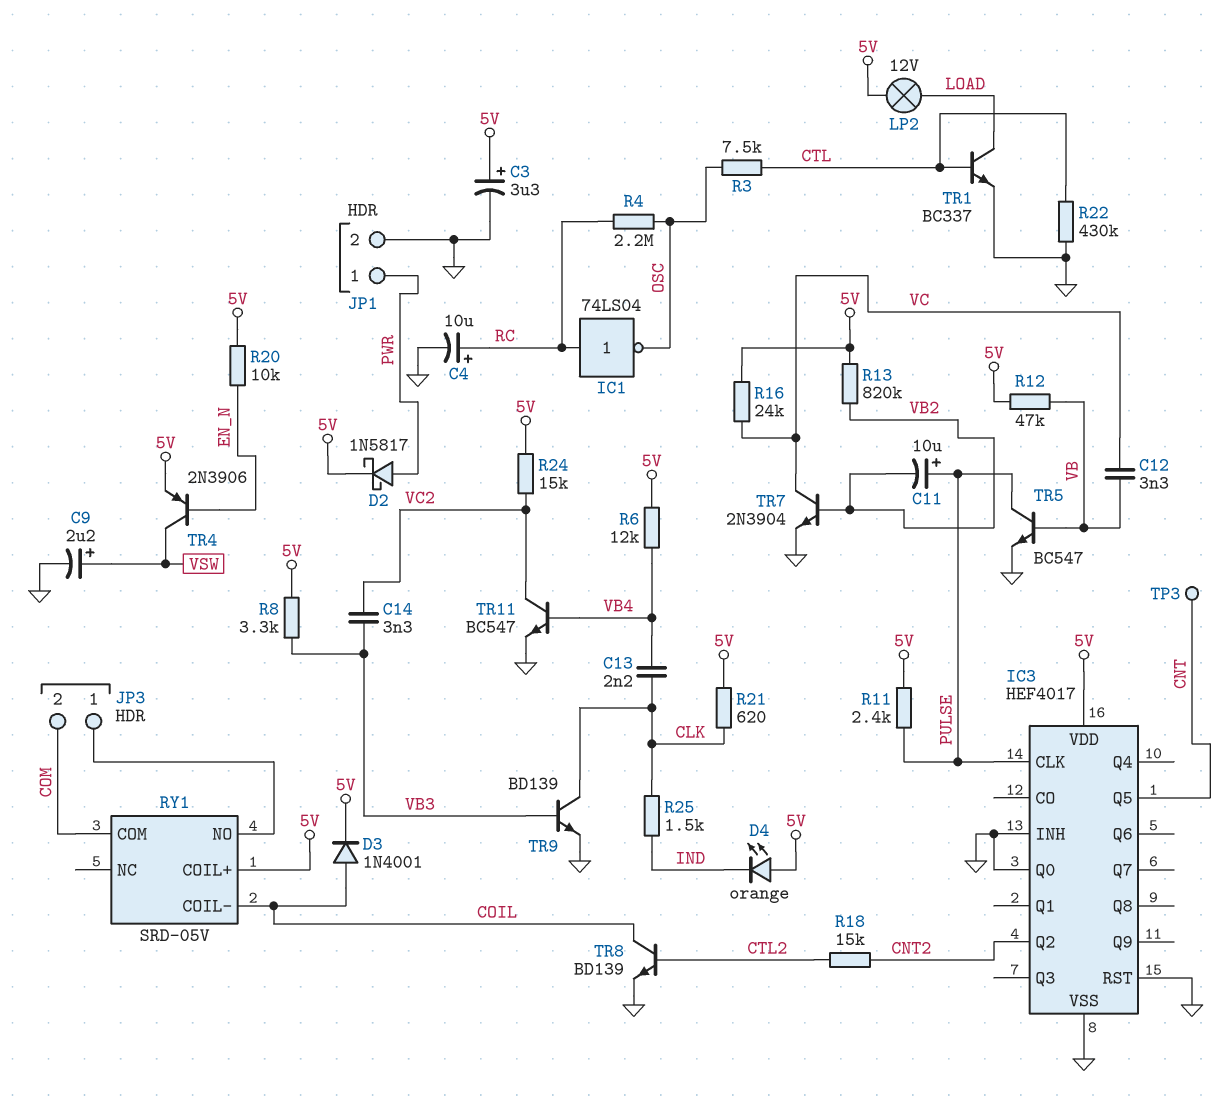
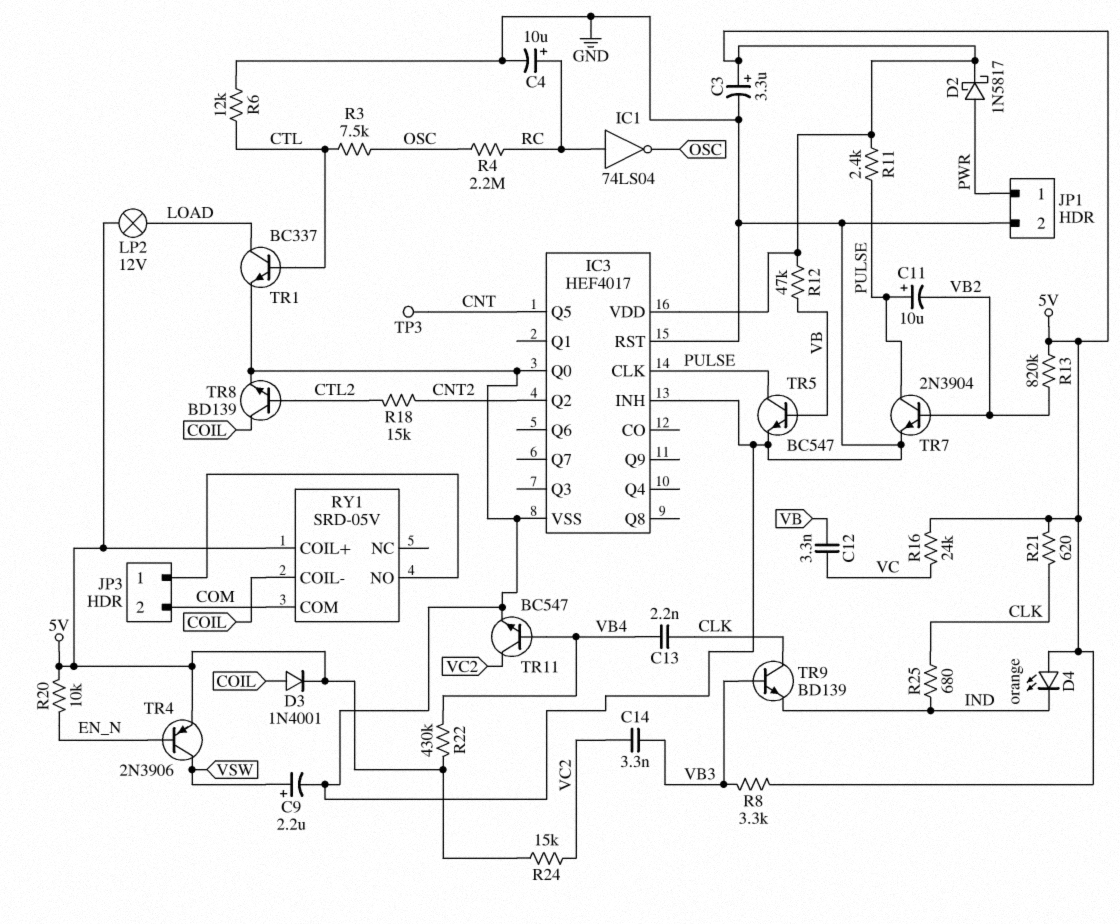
R6: 12k (5V, VB4) -> 12k (CTL, GND)
R22: 430k (CTL, GND) -> 430k (5V, VB4)
R25: 1.5k (CLK, IND) -> 680 (CLK, IND)
TR7: NPN 2N3904 (B VB2, C VC, E GND) -> NPN 2N3904 (B VB2, C PULSE, E GND)
TR9: NPN BD139 (B VB3, C CLK, E GND) -> NPN BD139 (B VB3, C CLK, E IND)

